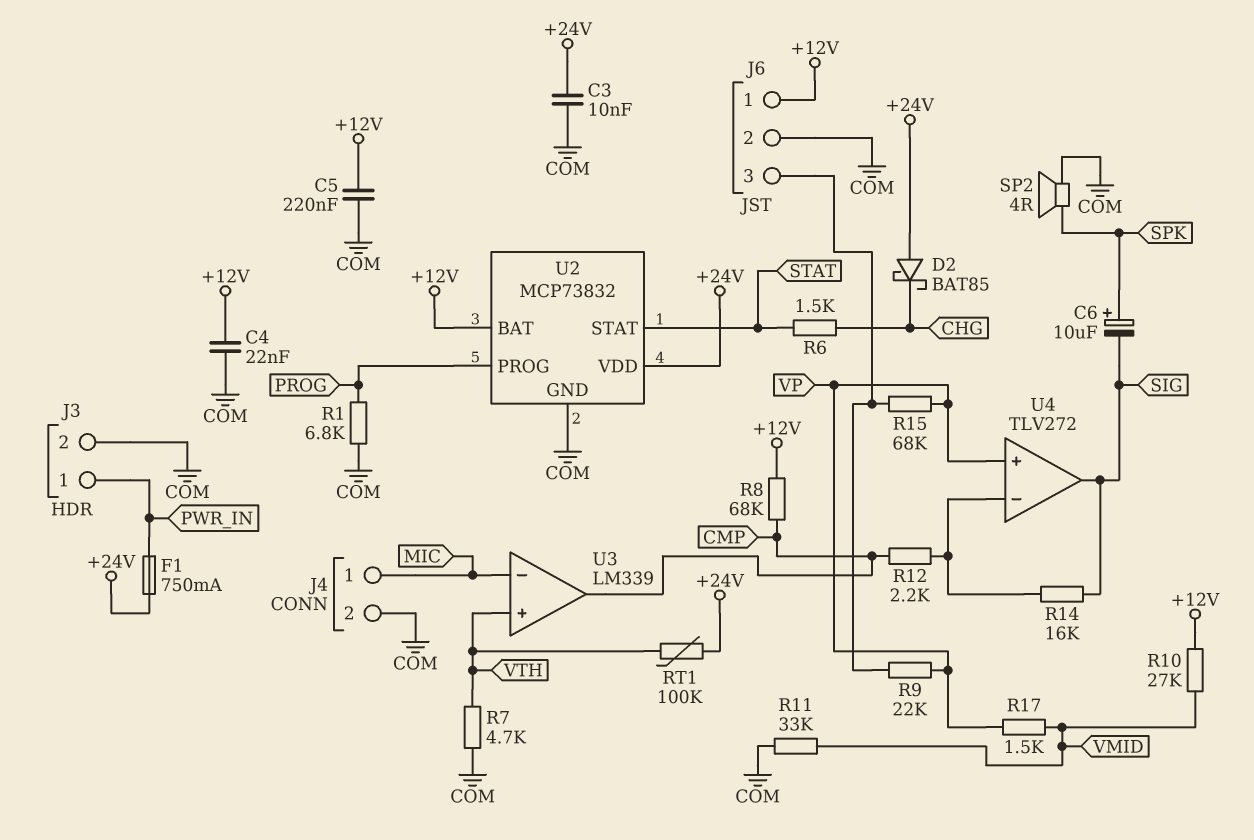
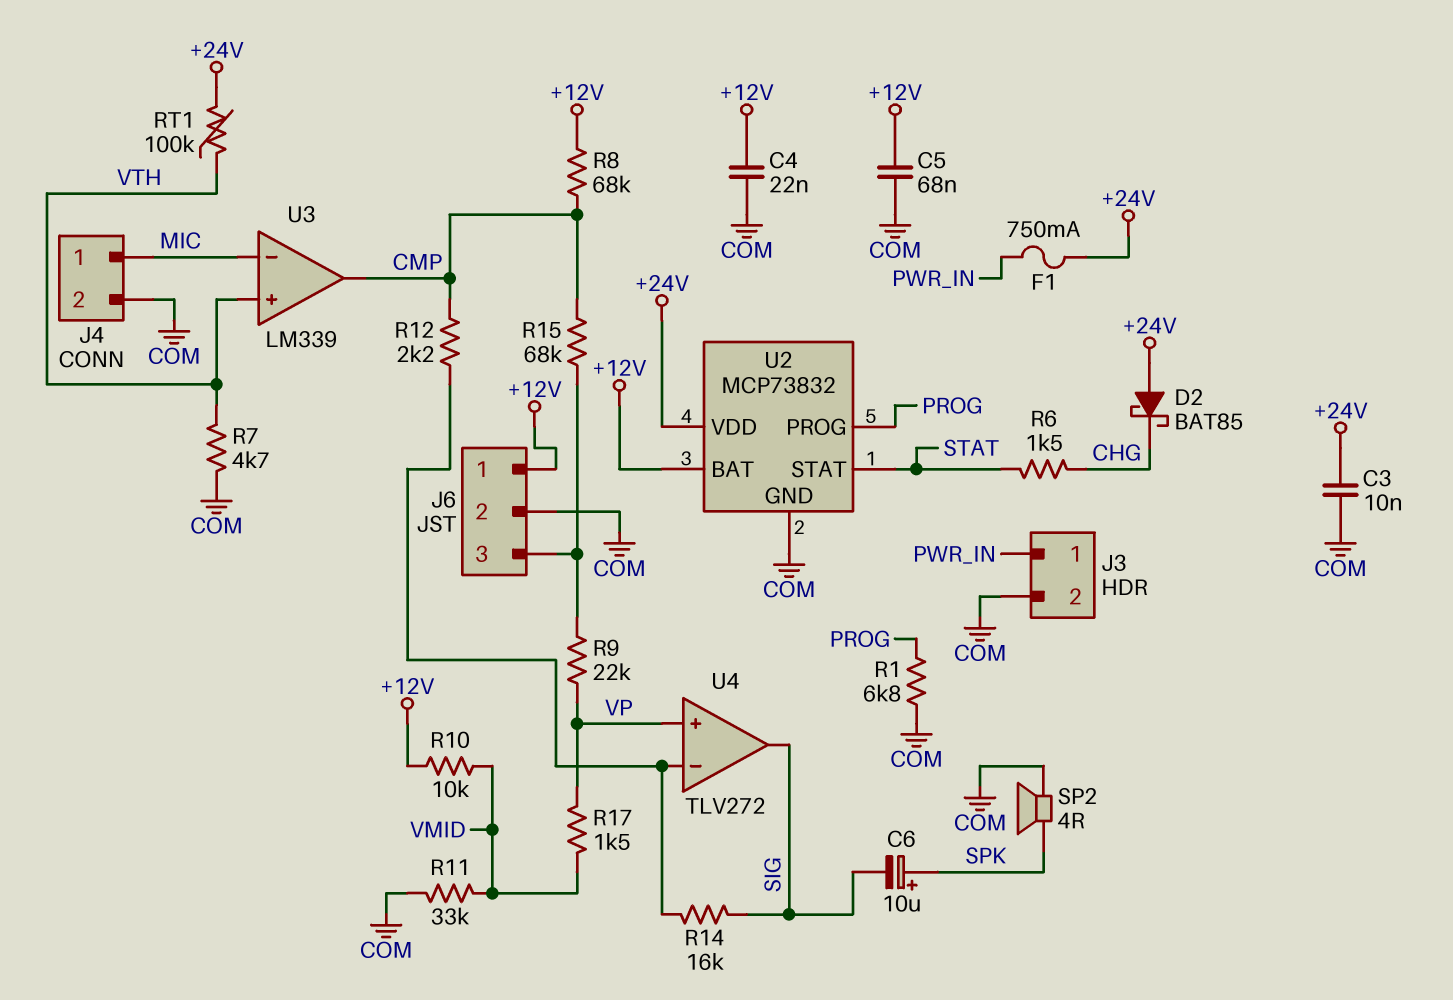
C5: 220nF (+12V, COM) -> 68nF (+12V, COM)
R10: 27k (+12V, VMID) -> 10k (+12V, VMID)
R15: 68k (J6/3, VP) -> 68k (CMP, J6/3)

